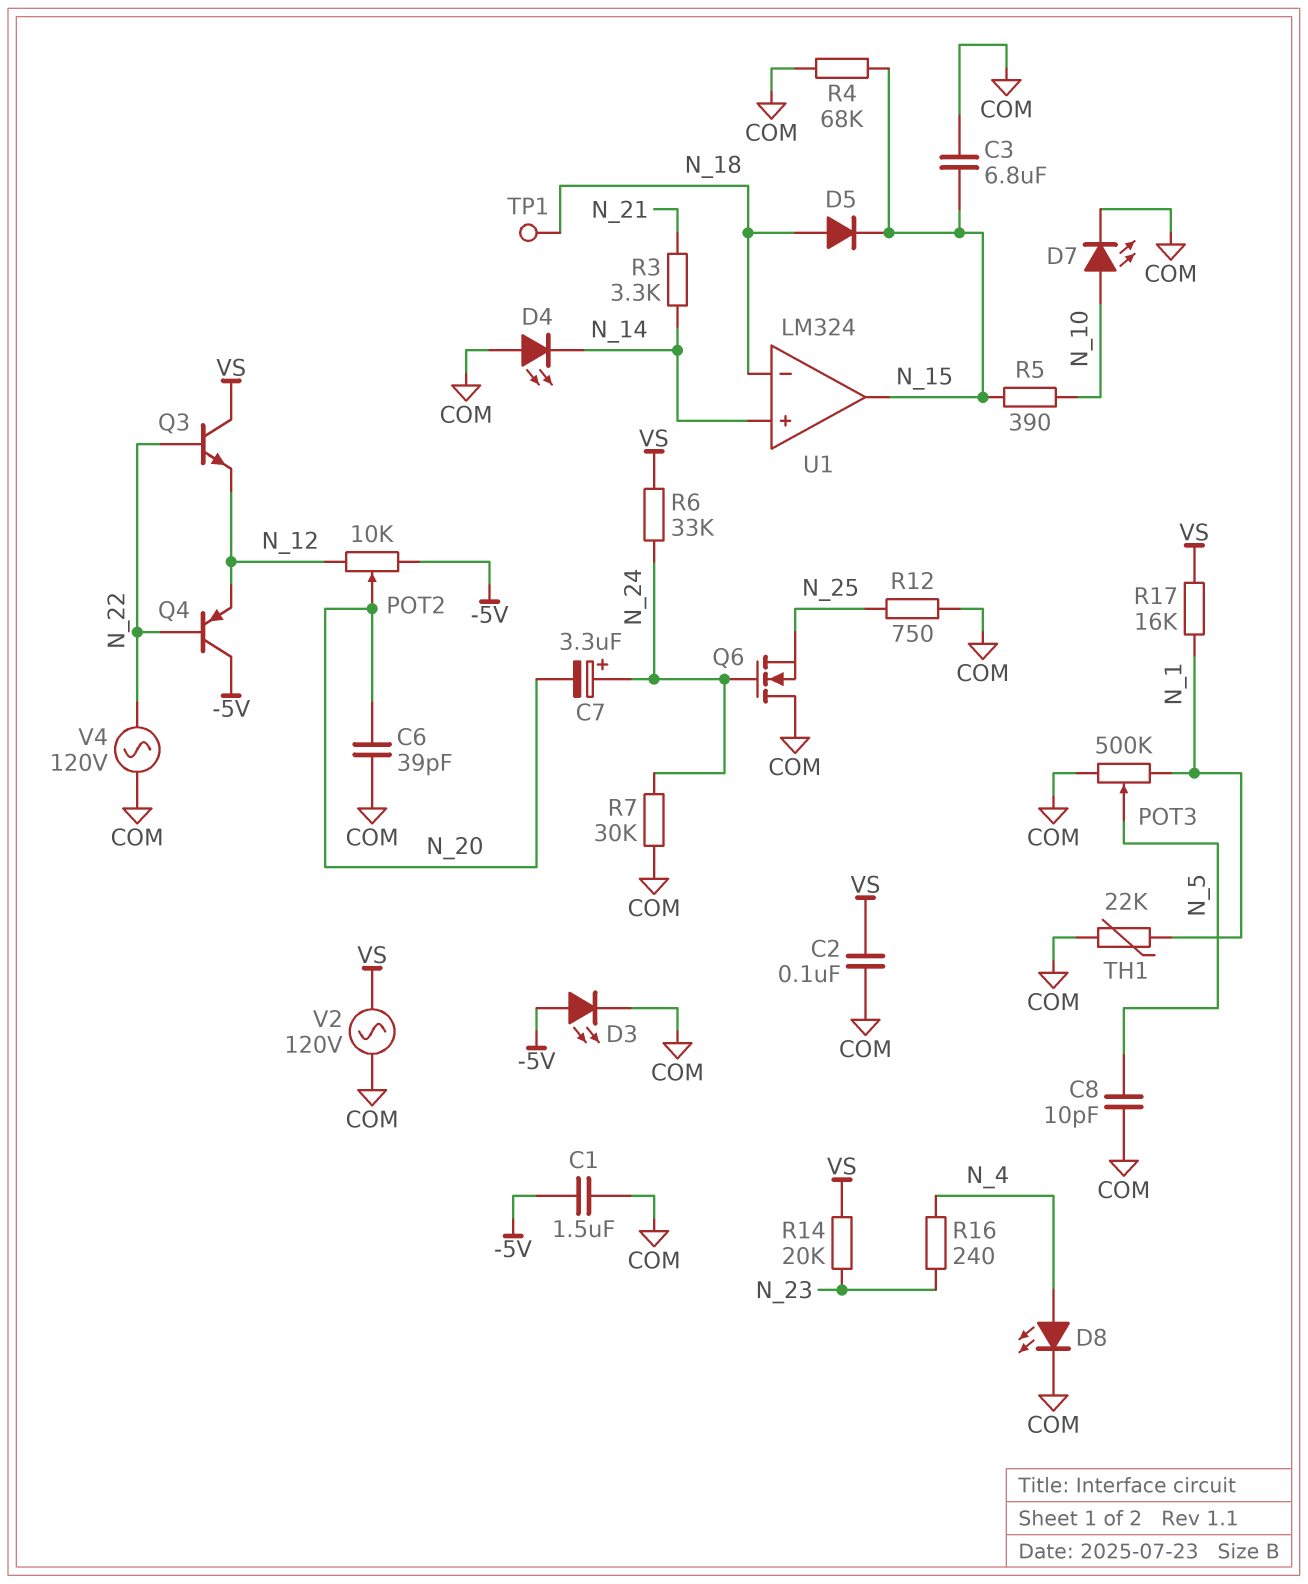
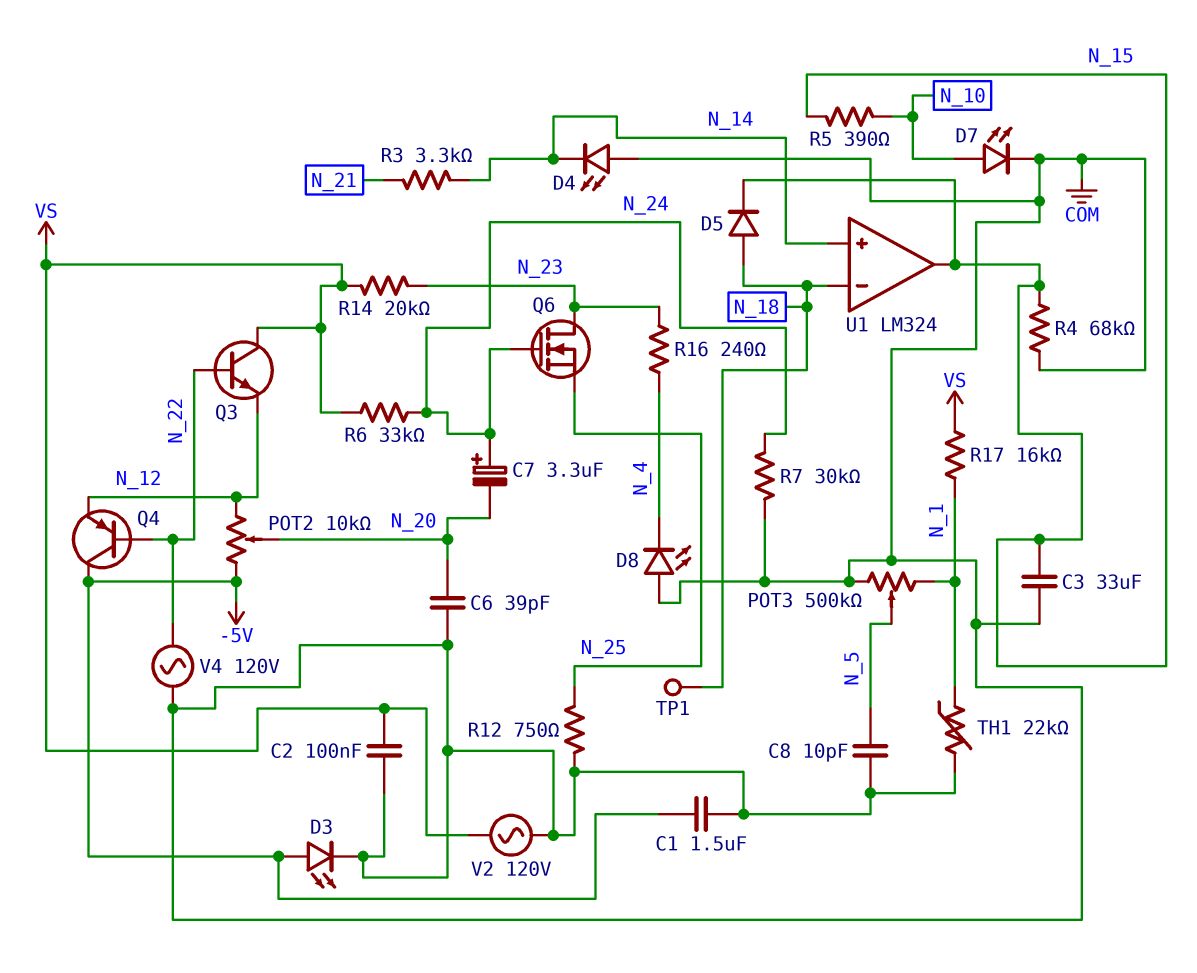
C3: 6.8uF (COM, N_15) -> 33uF (COM, N_15)
D8: LED (A N_4, K COM) -> LED (A COM, K N_4)
Q6: NMOS (G N_24, D COM, S N_25) -> NMOS (G N_24, D N_23, S N_25)

